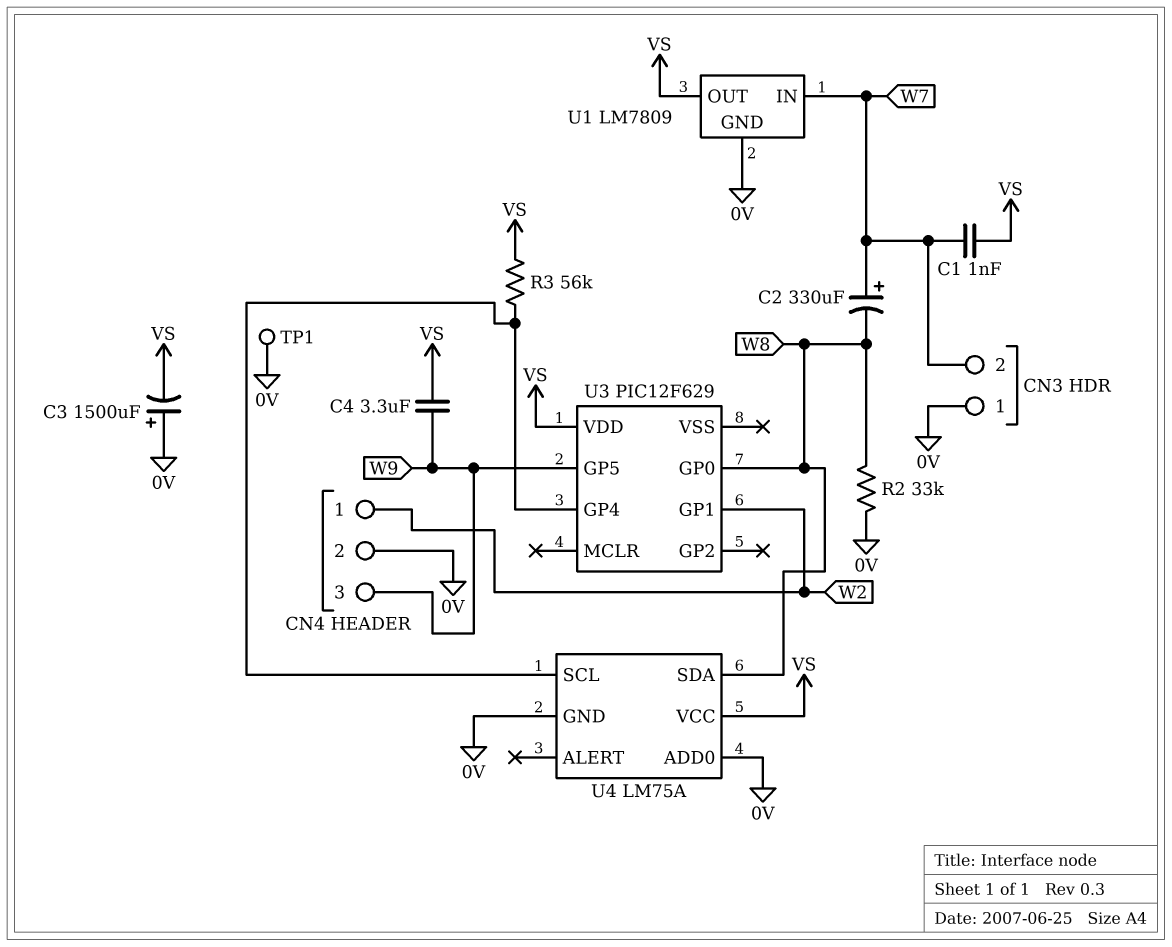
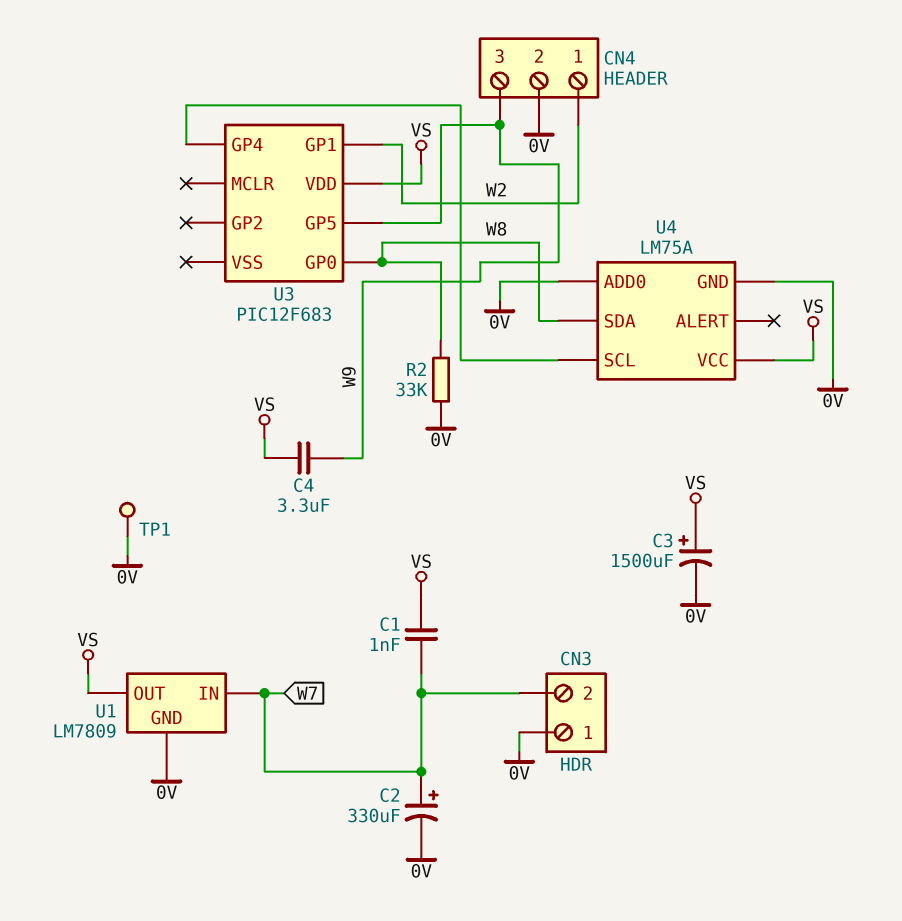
C2: 330uF (plus W7, minus W8) -> 330uF (plus W7, minus 0V)
C3: 1500uF (plus 0V, minus VS) -> 1500uF (plus VS, minus 0V)
R3: 56k (U3/GP4, VS) -> none
U3: PIC12F629 -> PIC12F683

